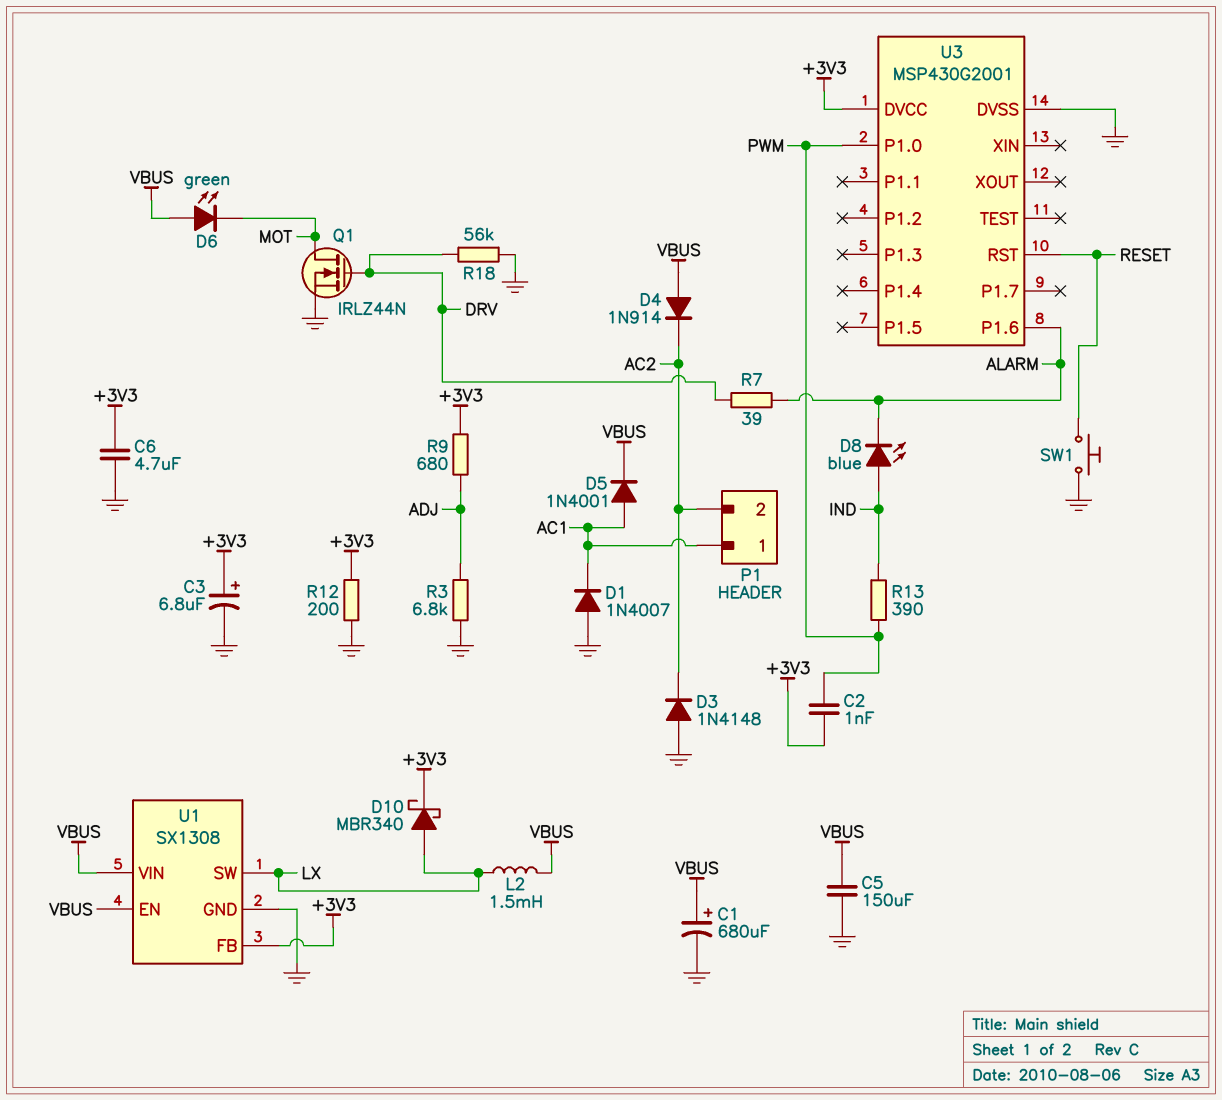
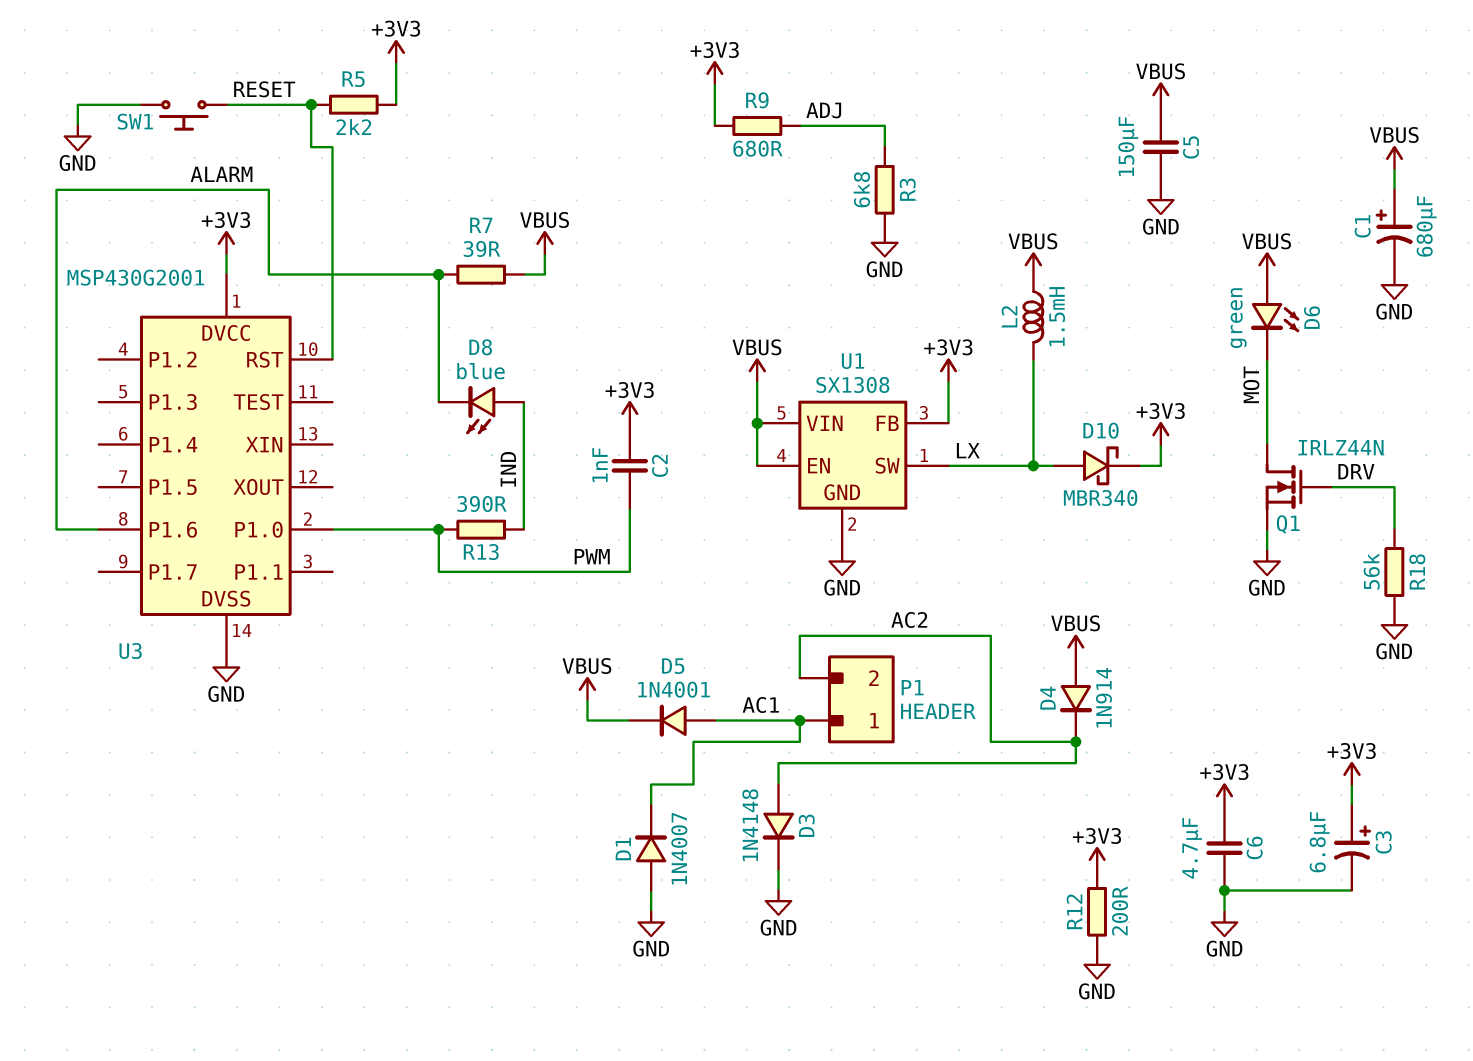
D3: diode 1N4148 (A GND, K AC2) -> diode 1N4148 (A AC2, K GND)
R5: none -> 2.2k (+3V3, RESET)
R7: 39 (ALARM, DRV) -> 39 (ALARM, VBUS)

